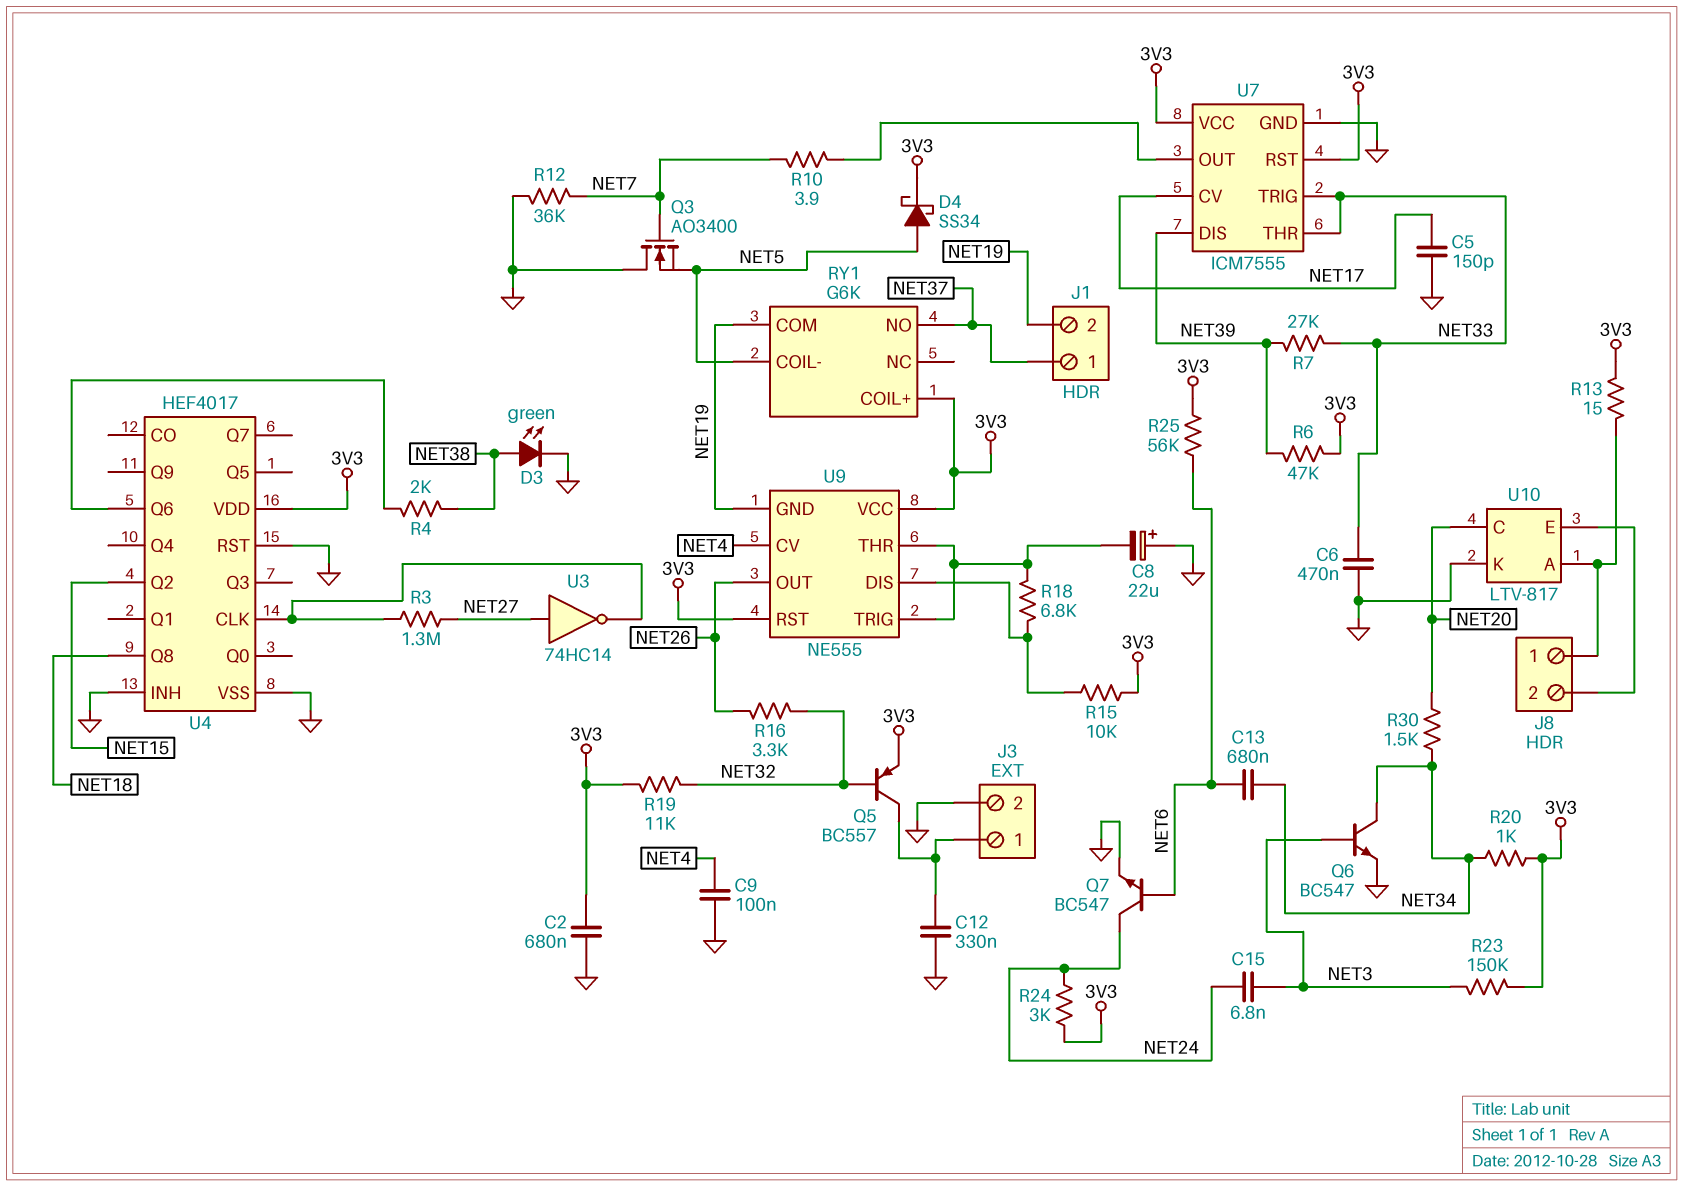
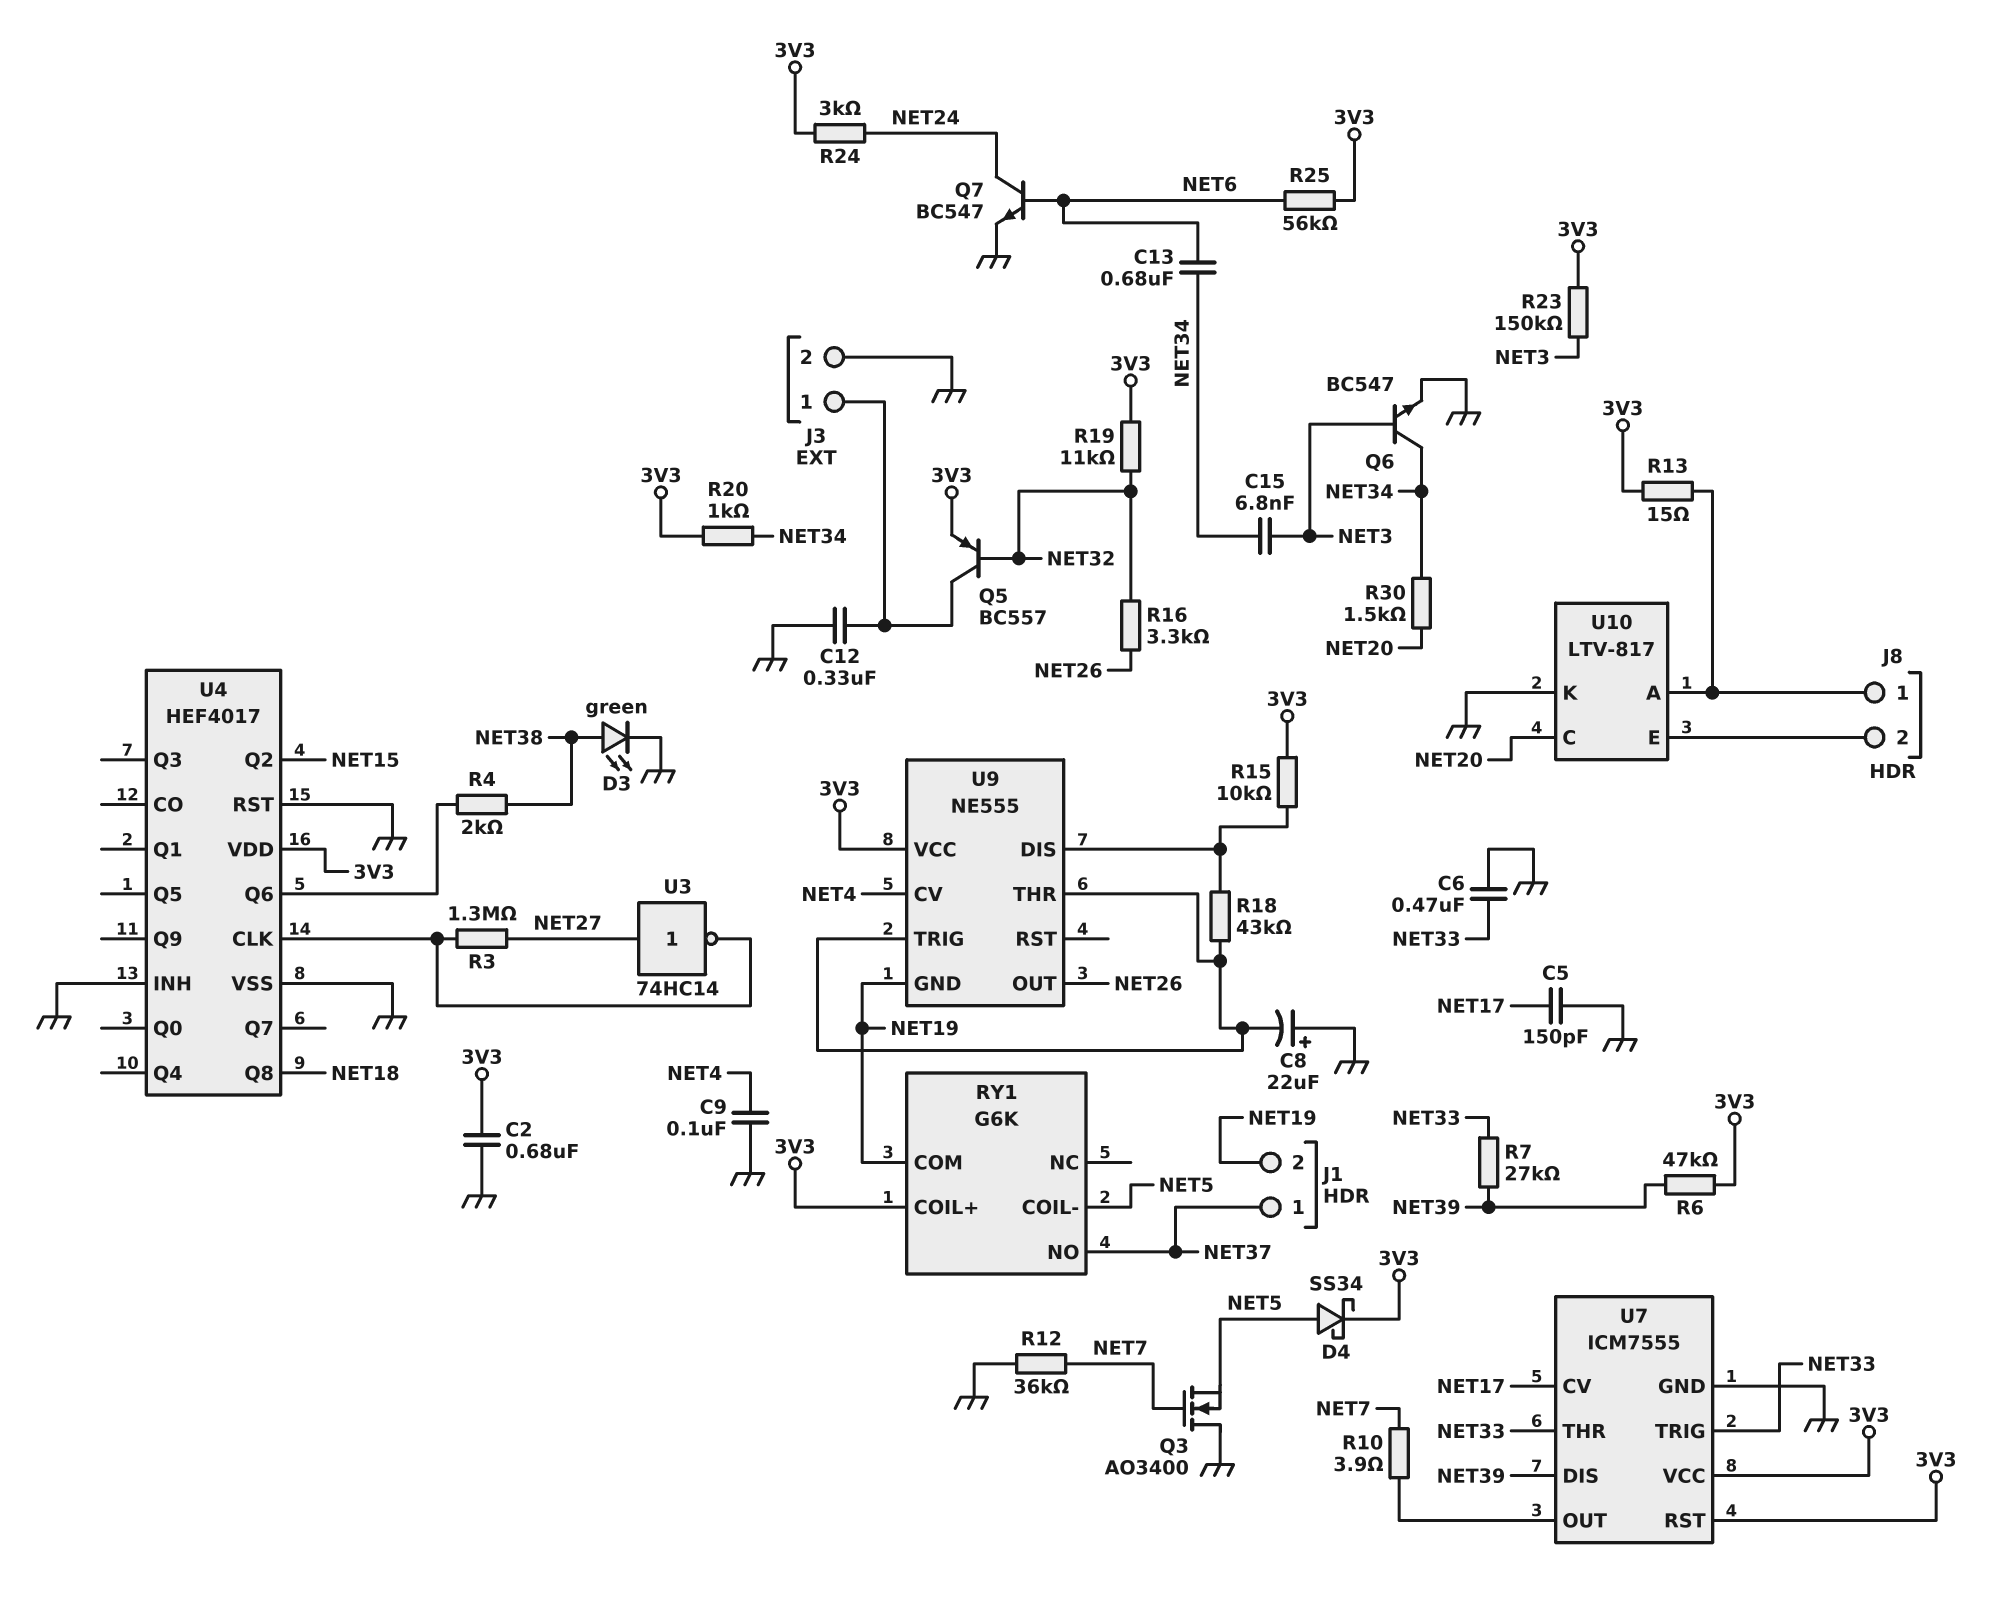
C15: 6.8nF (NET3, NET24) -> 6.8nF (NET3, NET34)
R18: 6.8k (U9/DIS, U9/THR) -> 43k (U9/DIS, U9/THR)
U9 pin RST: 3V3 -> none

